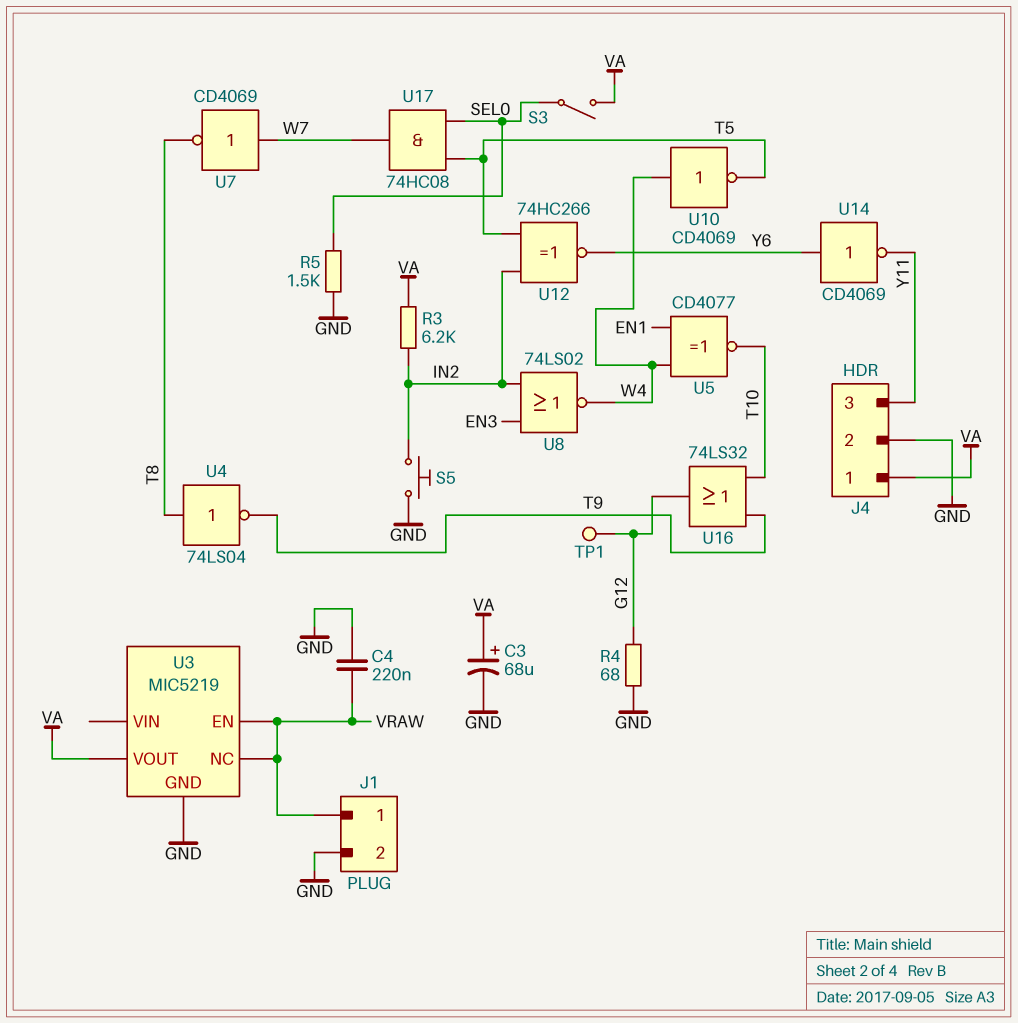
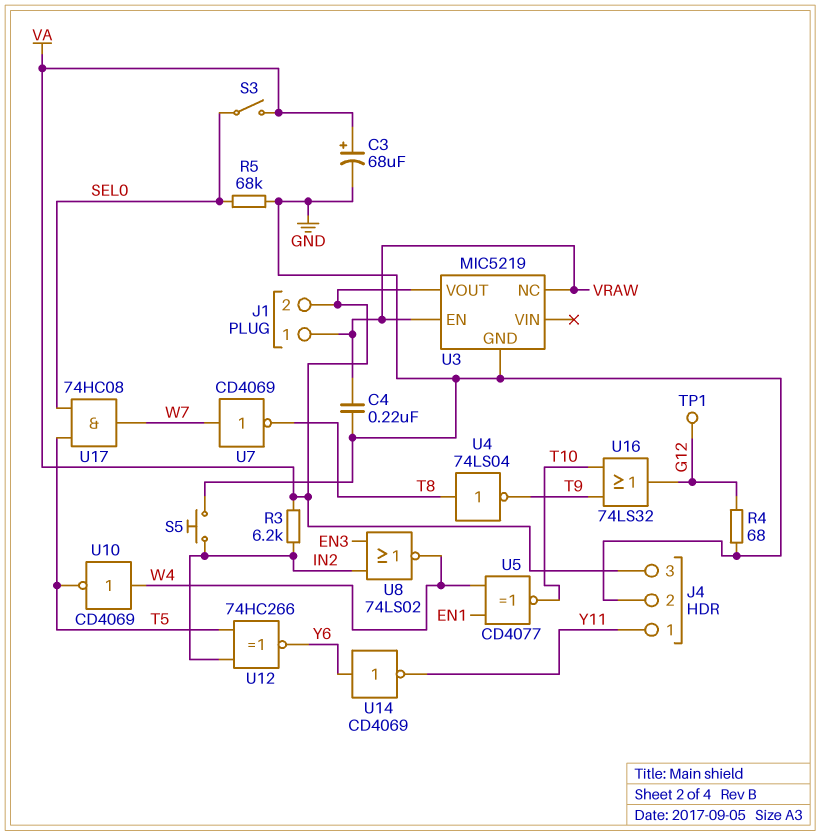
J1 pin 2: GND -> VA
J4 pin 1: VA -> Y11
J4 pin 3: Y11 -> VA
R5: 1.5k (GND, SEL0) -> 68k (GND, SEL0)

